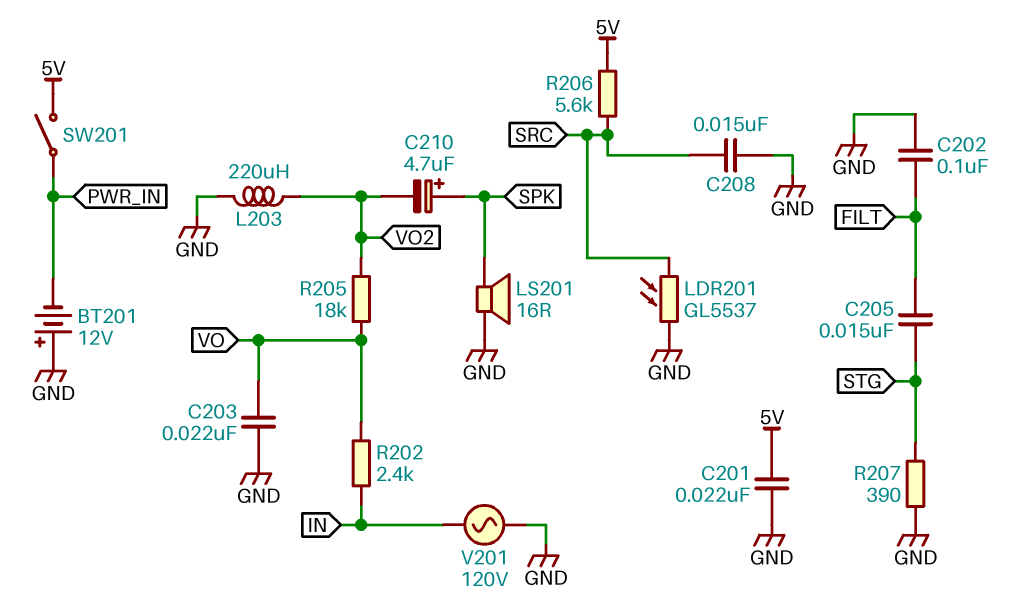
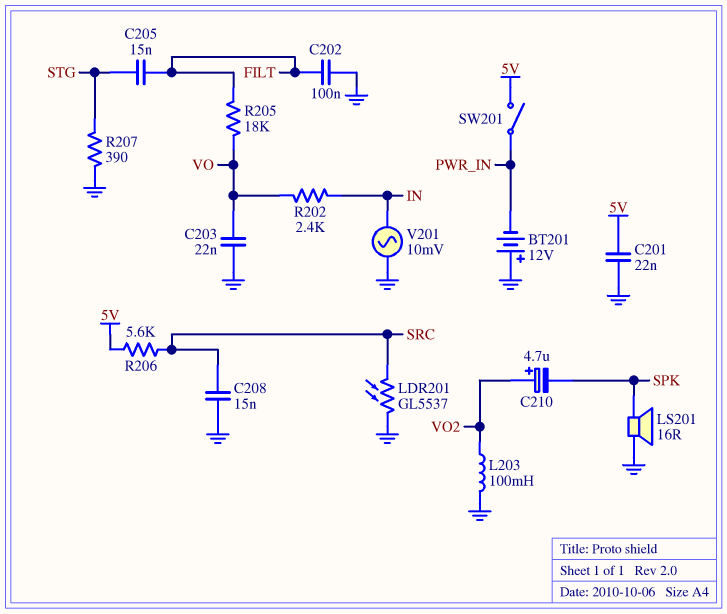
C210: 4.7uF (plus SPK, minus VO2) -> 4.7uF (plus VO2, minus SPK)
L203: 220uH (GND, VO2) -> 100mH (GND, VO2)
R205: 18k (VO, VO2) -> 18k (FILT, VO)
V201: AC 120V (GND, IN) -> AC 10mV (GND, IN)

